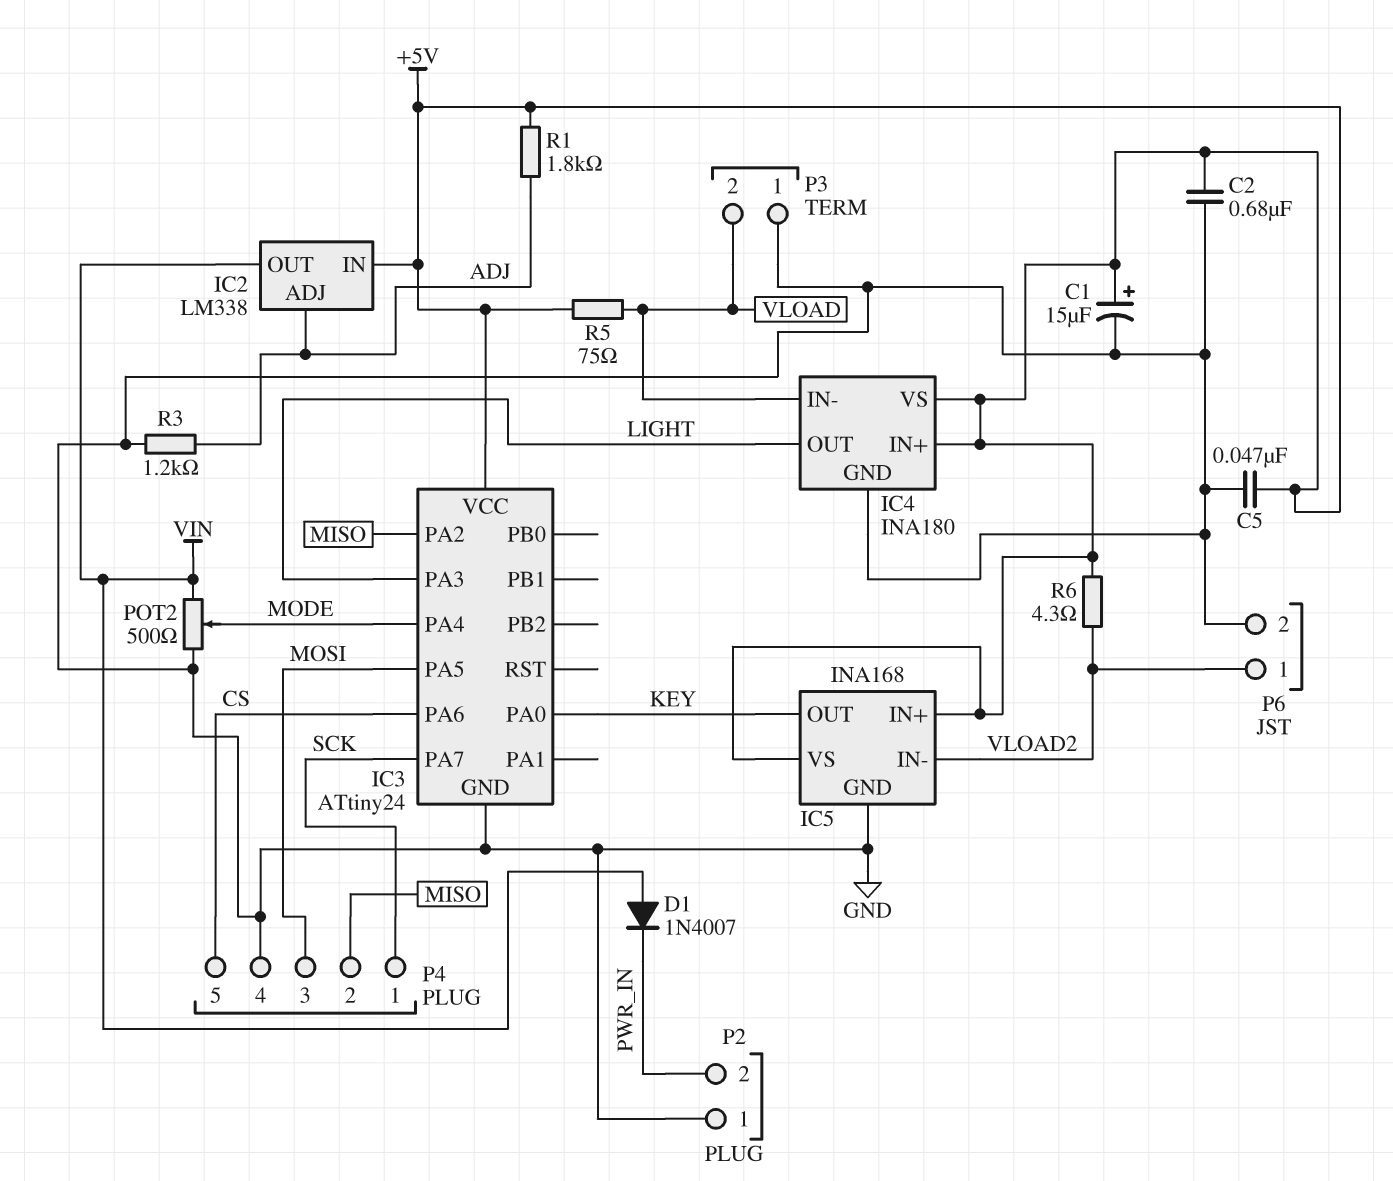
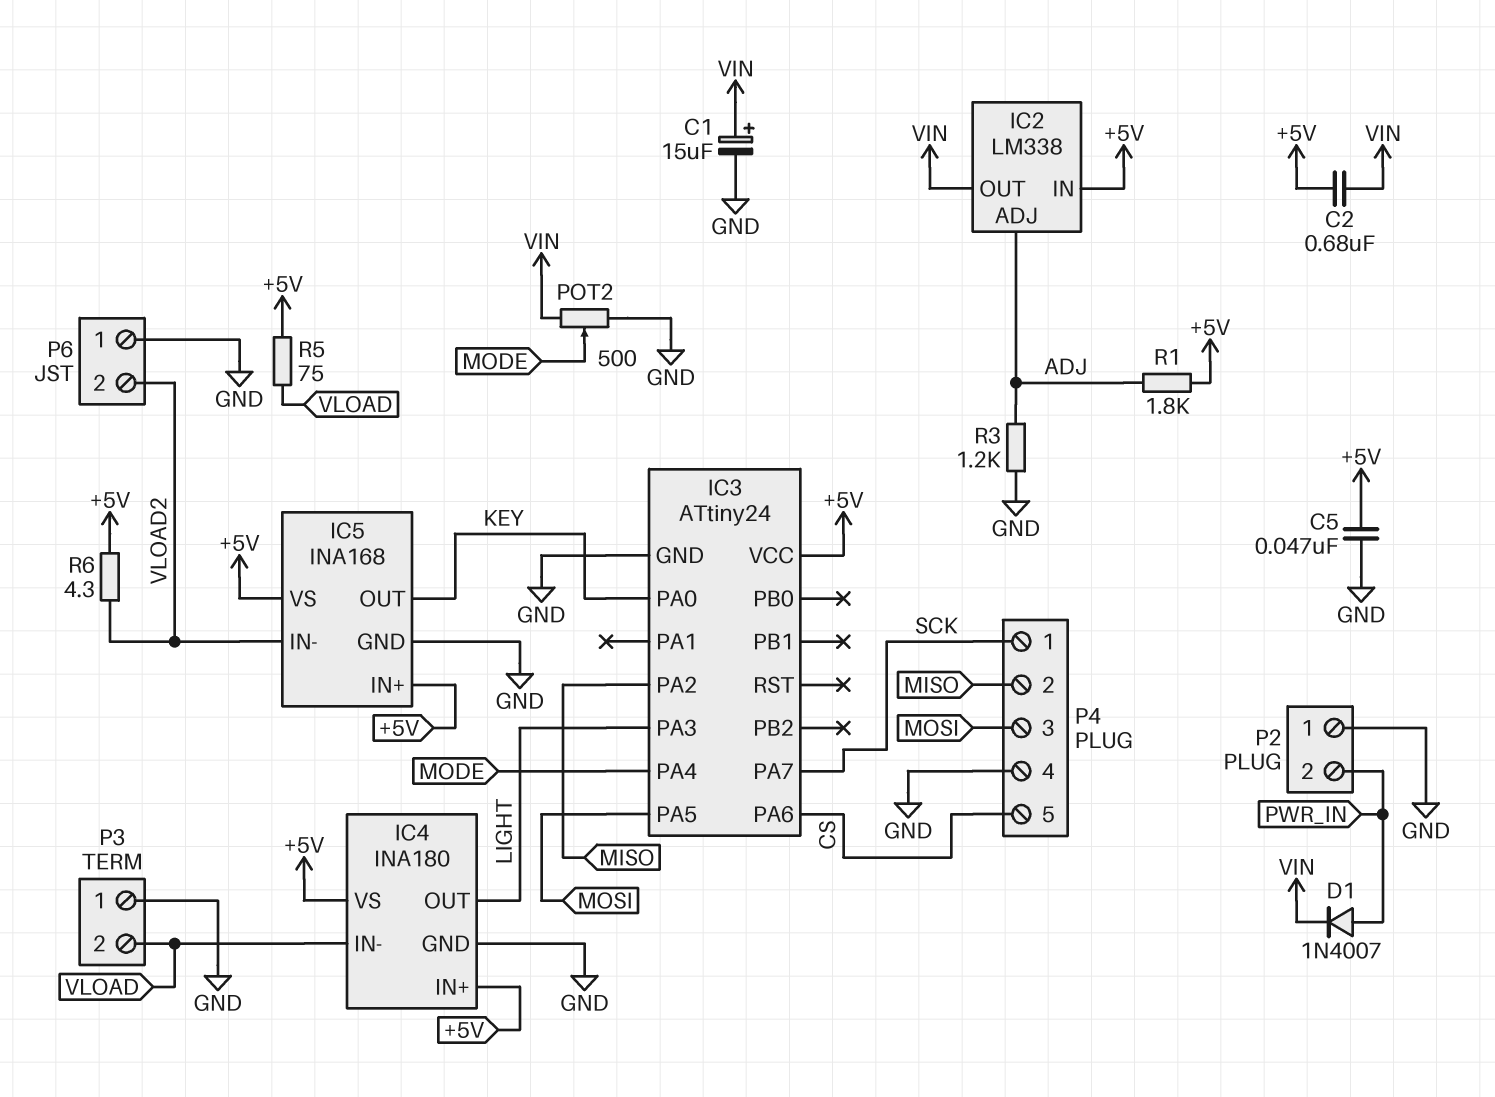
C1: 15uF (plus +5V, minus GND) -> 15uF (plus VIN, minus GND)
C2: 680nF (+5V, GND) -> 680nF (+5V, VIN)
D1: diode 1N4007 (A VIN, K PWR_IN) -> diode 1N4007 (A PWR_IN, K VIN)
P6 pin 1: VLOAD2 -> GND
P6 pin 2: GND -> VLOAD2

